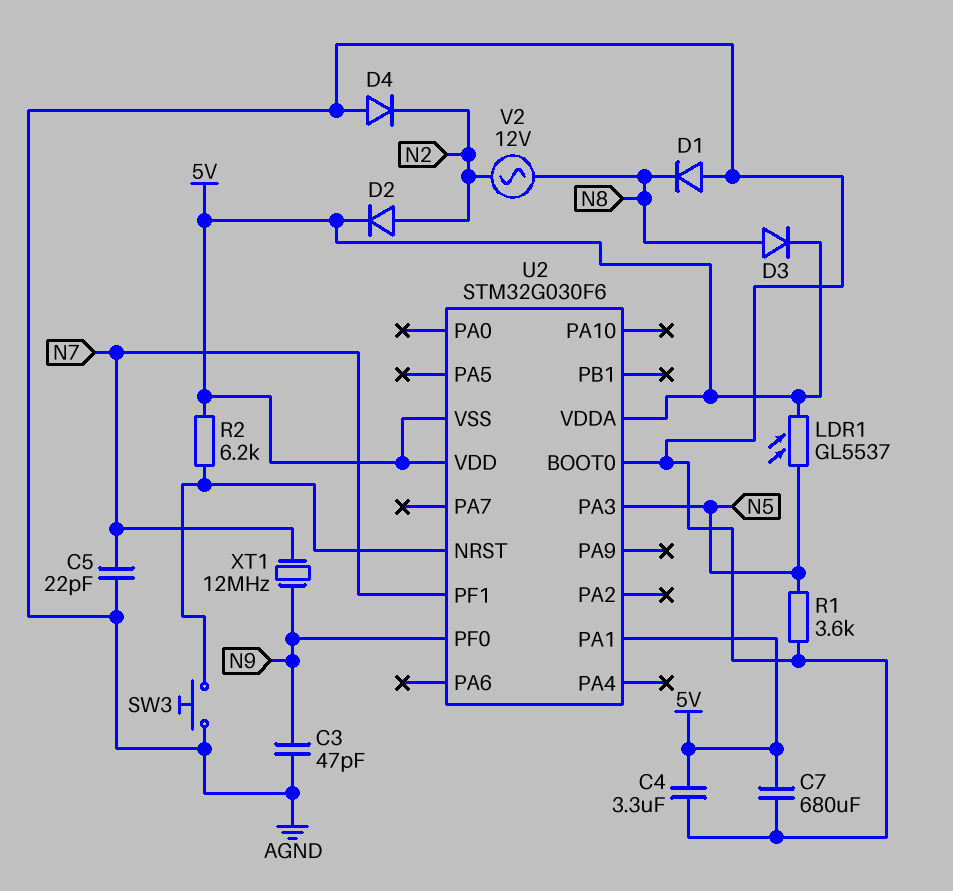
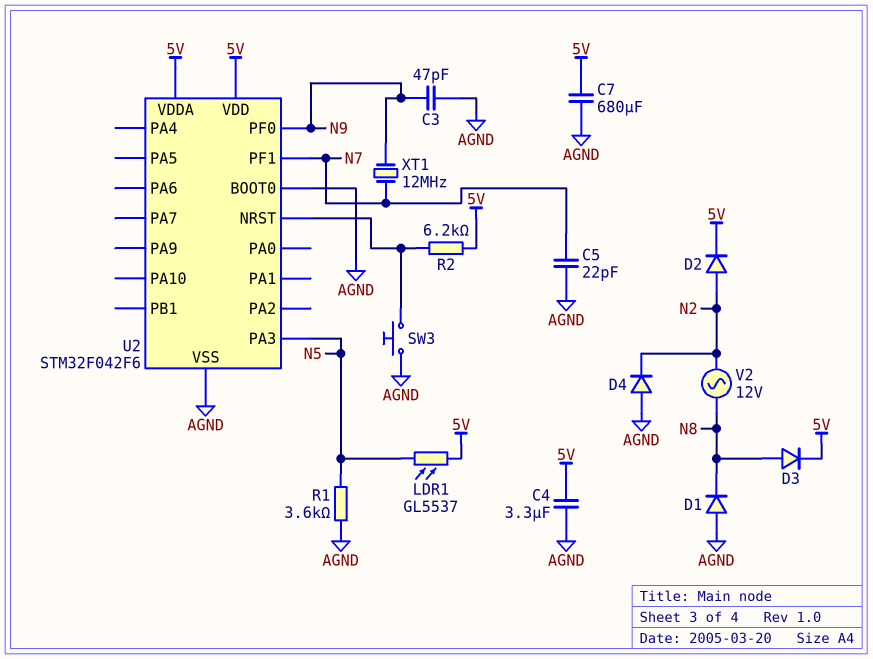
U2: STM32G030F6 -> STM32F042F6
U2 pin PA1: 5V -> none
U2 pin VSS: 5V -> AGND

